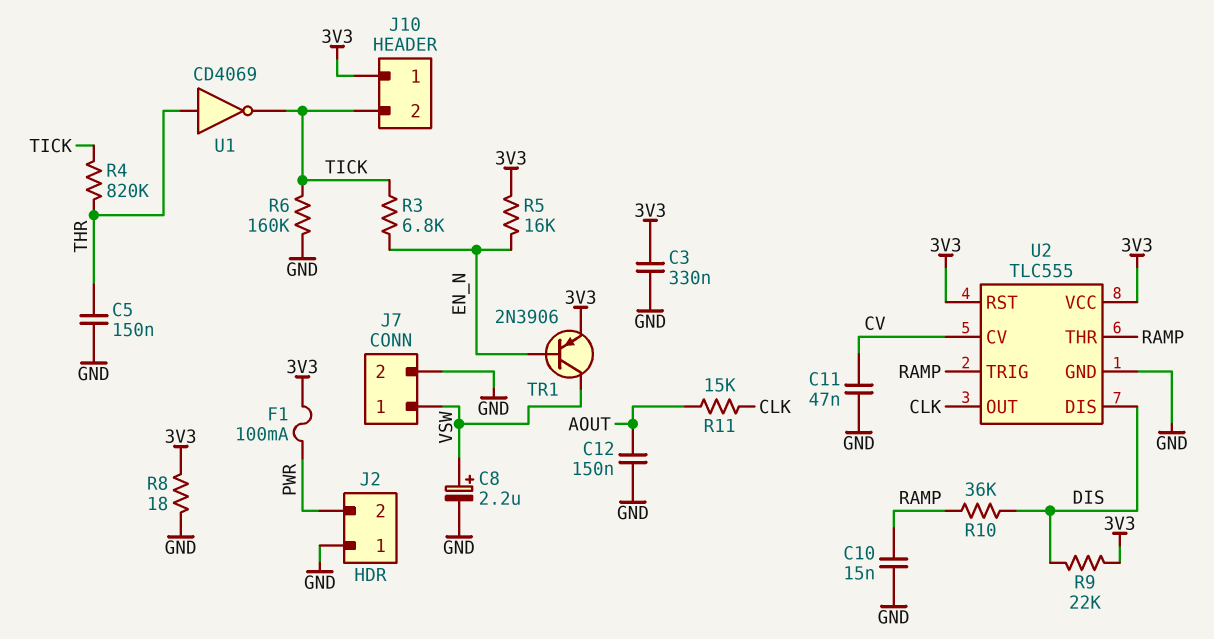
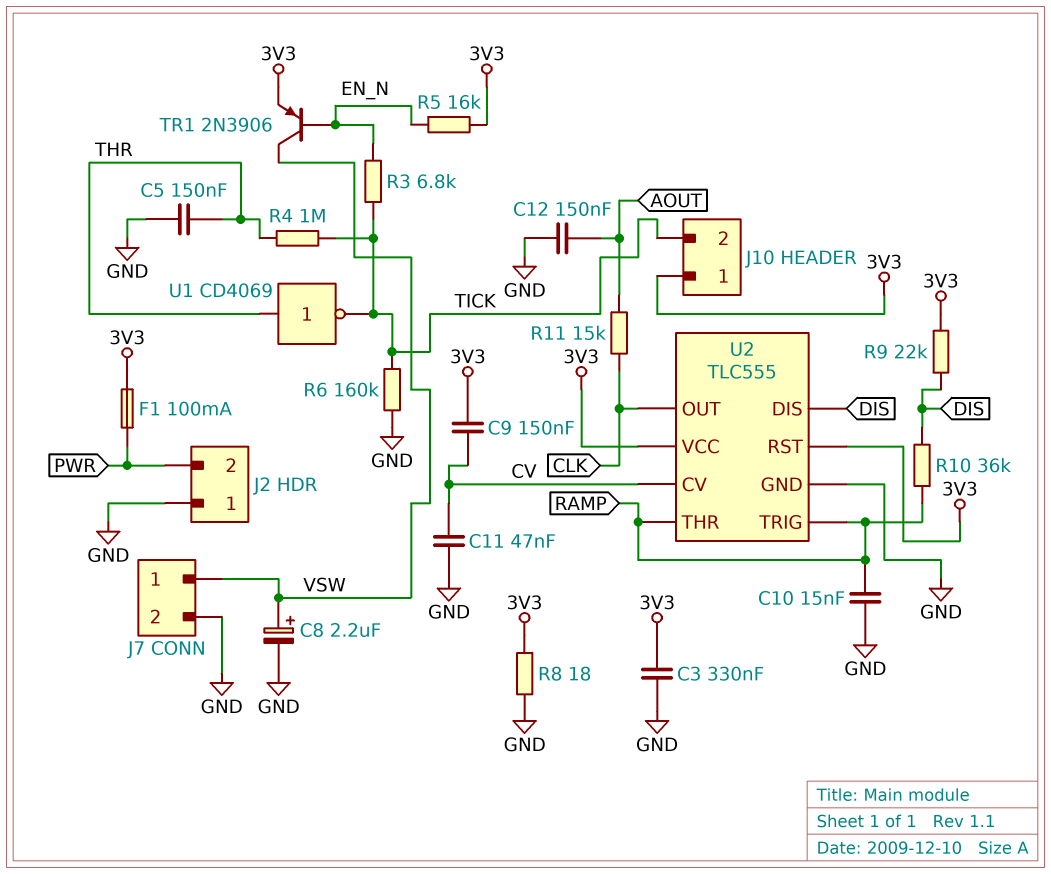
C9: none -> 150nF (3V3, CV)
R4: 820k (THR, TICK) -> 1M (THR, TICK)

